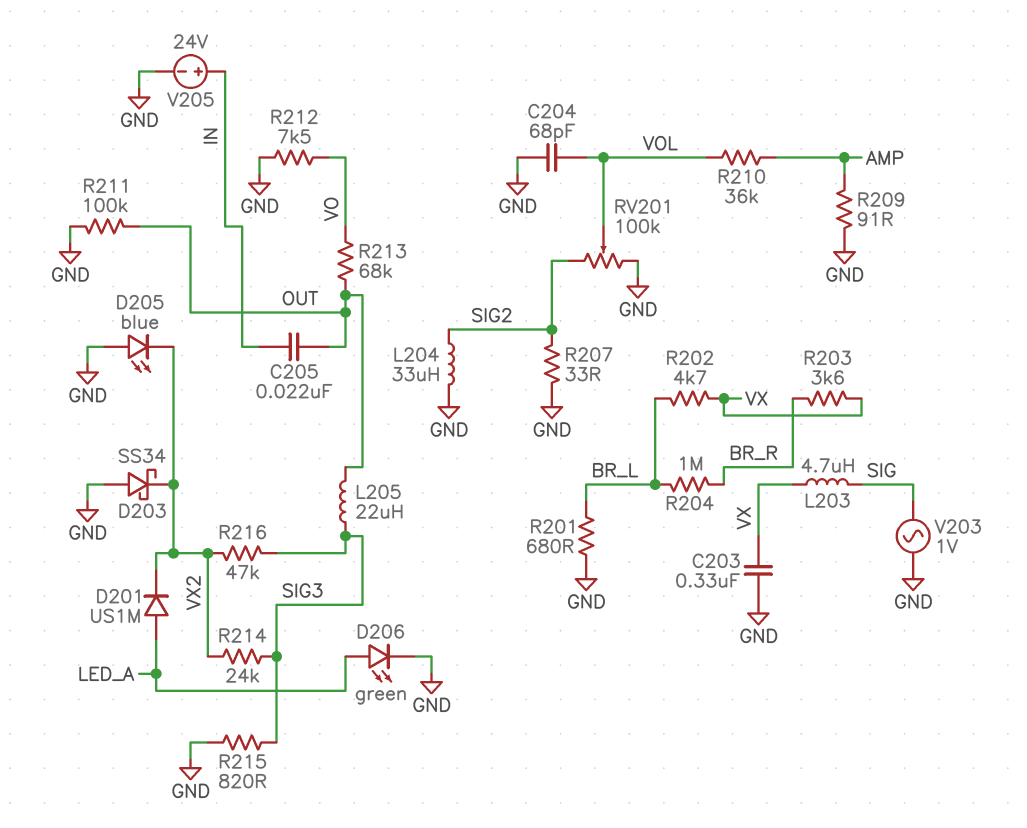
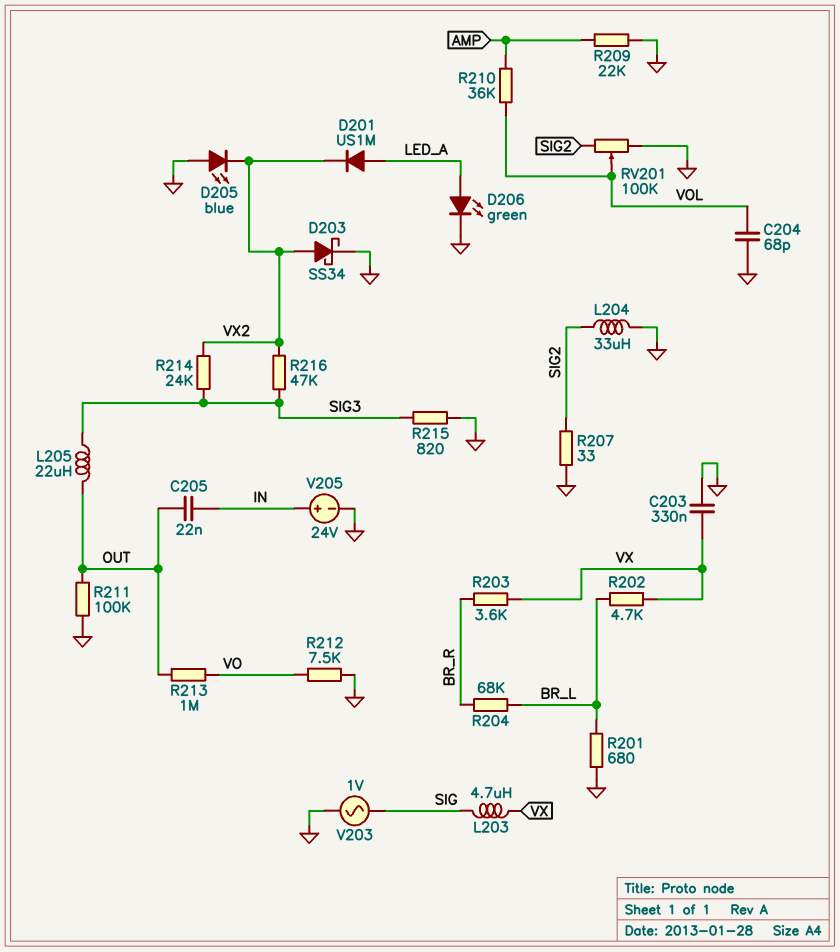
D203: schottky SS34 (A GND, K VX2) -> schottky SS34 (A VX2, K GND)
R204: 1M (BR_L, BR_R) -> 68k (BR_L, BR_R)
R209: 91 (AMP, GND) -> 22k (AMP, GND)
R213: 68k (OUT, VO) -> 1M (OUT, VO)

